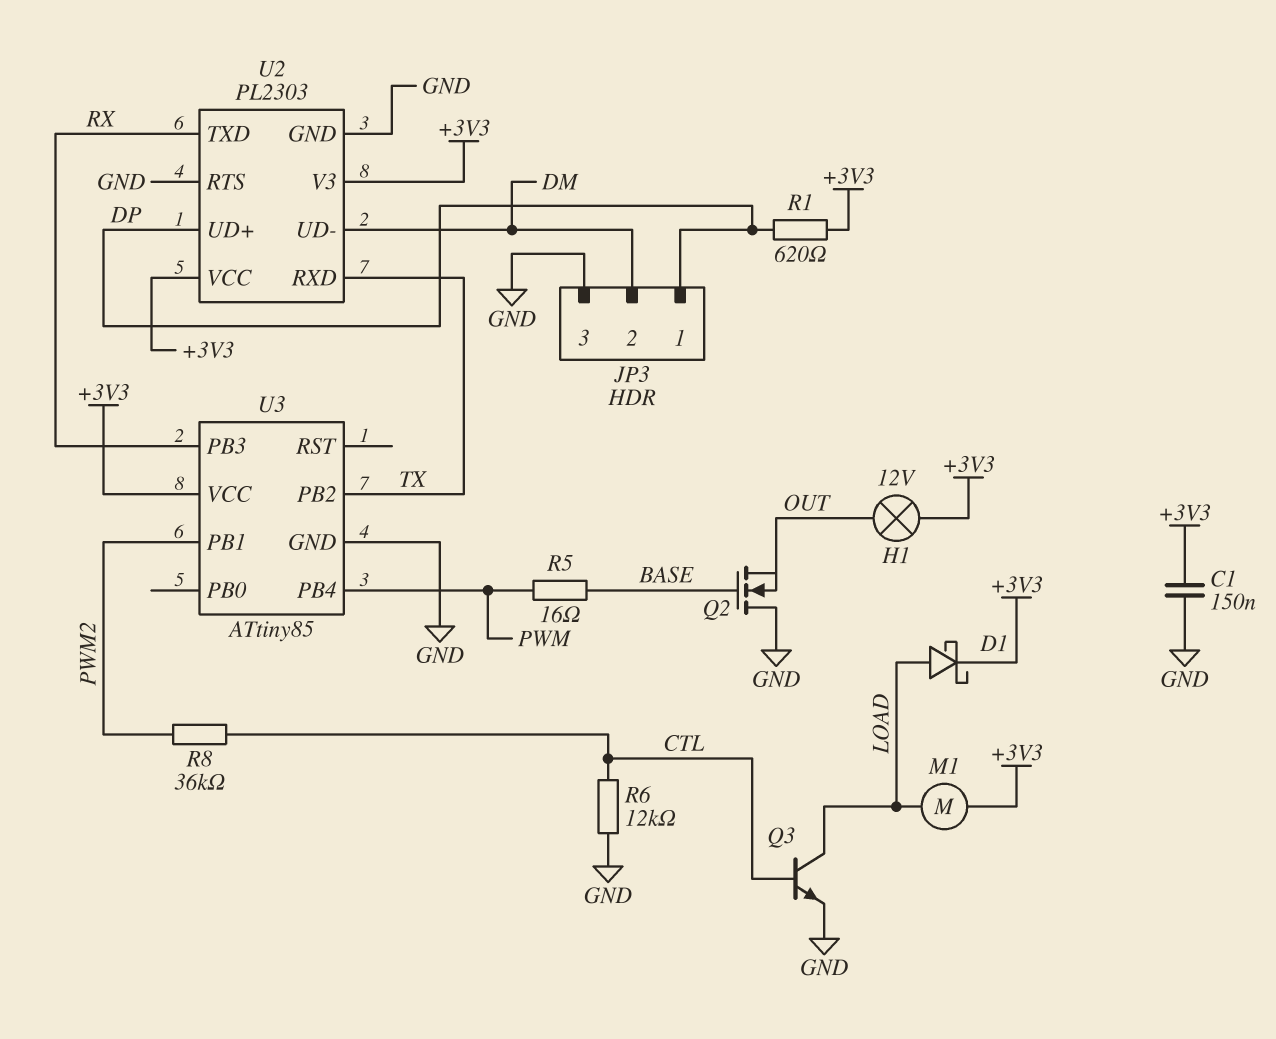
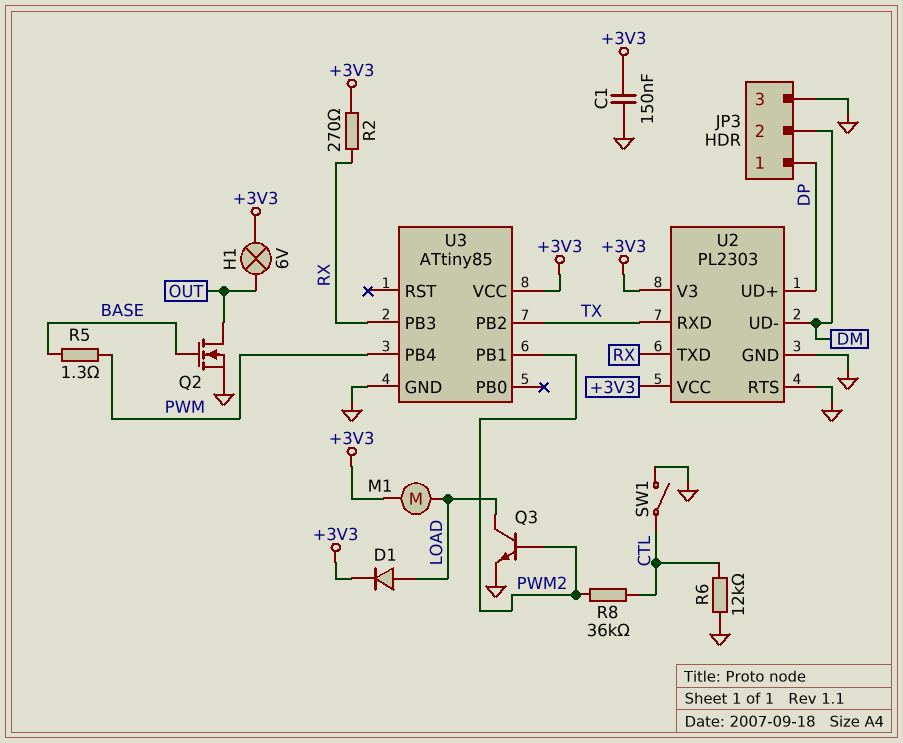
D1: schottky (A LOAD, K +3V3) -> diode (A LOAD, K +3V3)
H1: lamp 12V (+3V3, OUT) -> lamp 6V (+3V3, OUT)
Q2: NMOS (G BASE, D GND, S OUT) -> NMOS (G BASE, D OUT, S GND)
Q3: NPN (B CTL, C LOAD, E GND) -> NPN (B PWM2, C LOAD, E GND)
R1: 620 (+3V3, DP) -> none
R2: none -> 270 (+3V3, RX)
R5: 16 (BASE, PWM) -> 1.3 (BASE, PWM)
SW1: none -> switch (CTL, GND)

